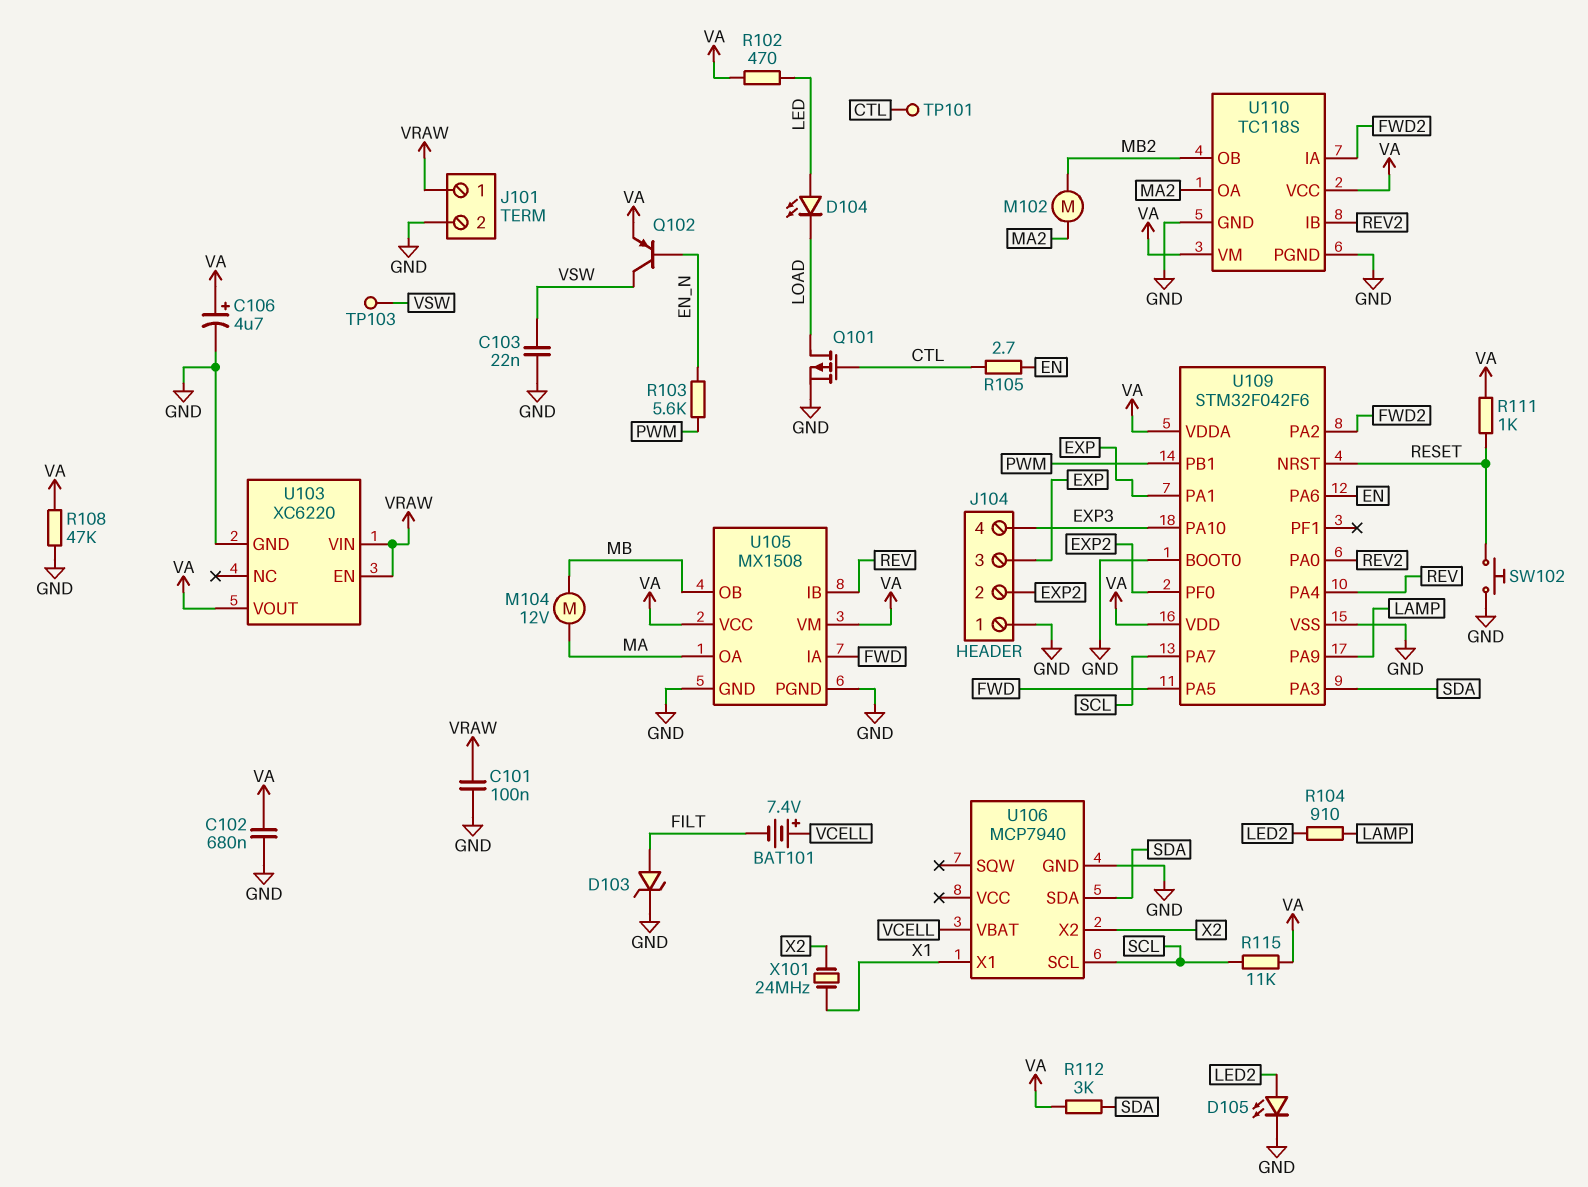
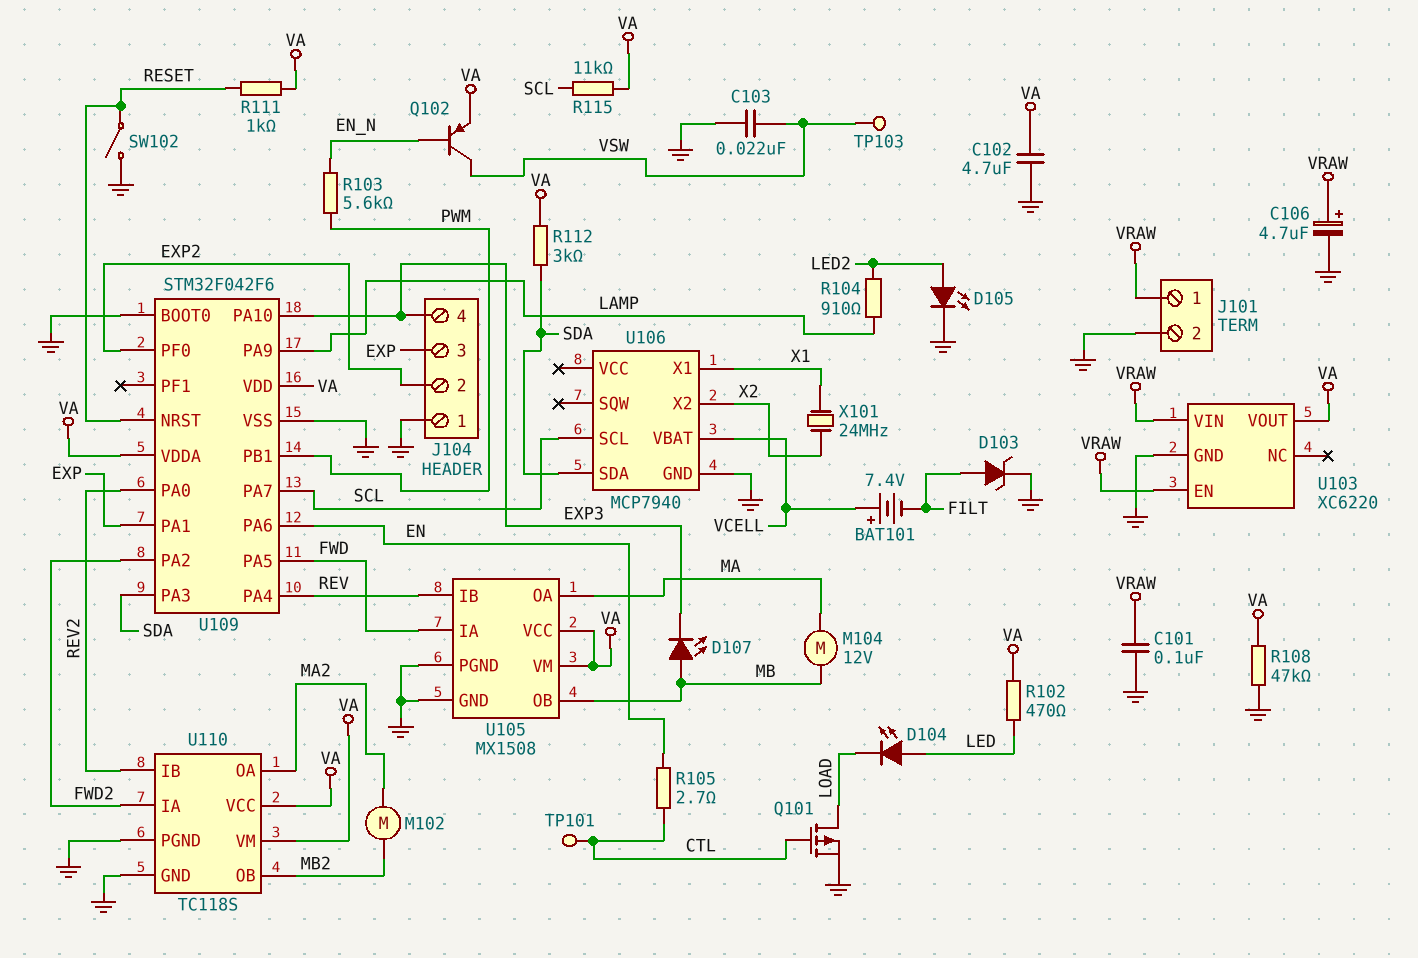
C102: 680nF (GND, VA) -> 4.7uF (GND, VA)
C106: 4.7uF (plus VA, minus GND) -> 4.7uF (plus VRAW, minus GND)
D107: none -> LED (A MB, K EXP3)
SW102: button (GND, RESET) -> switch (GND, RESET)

